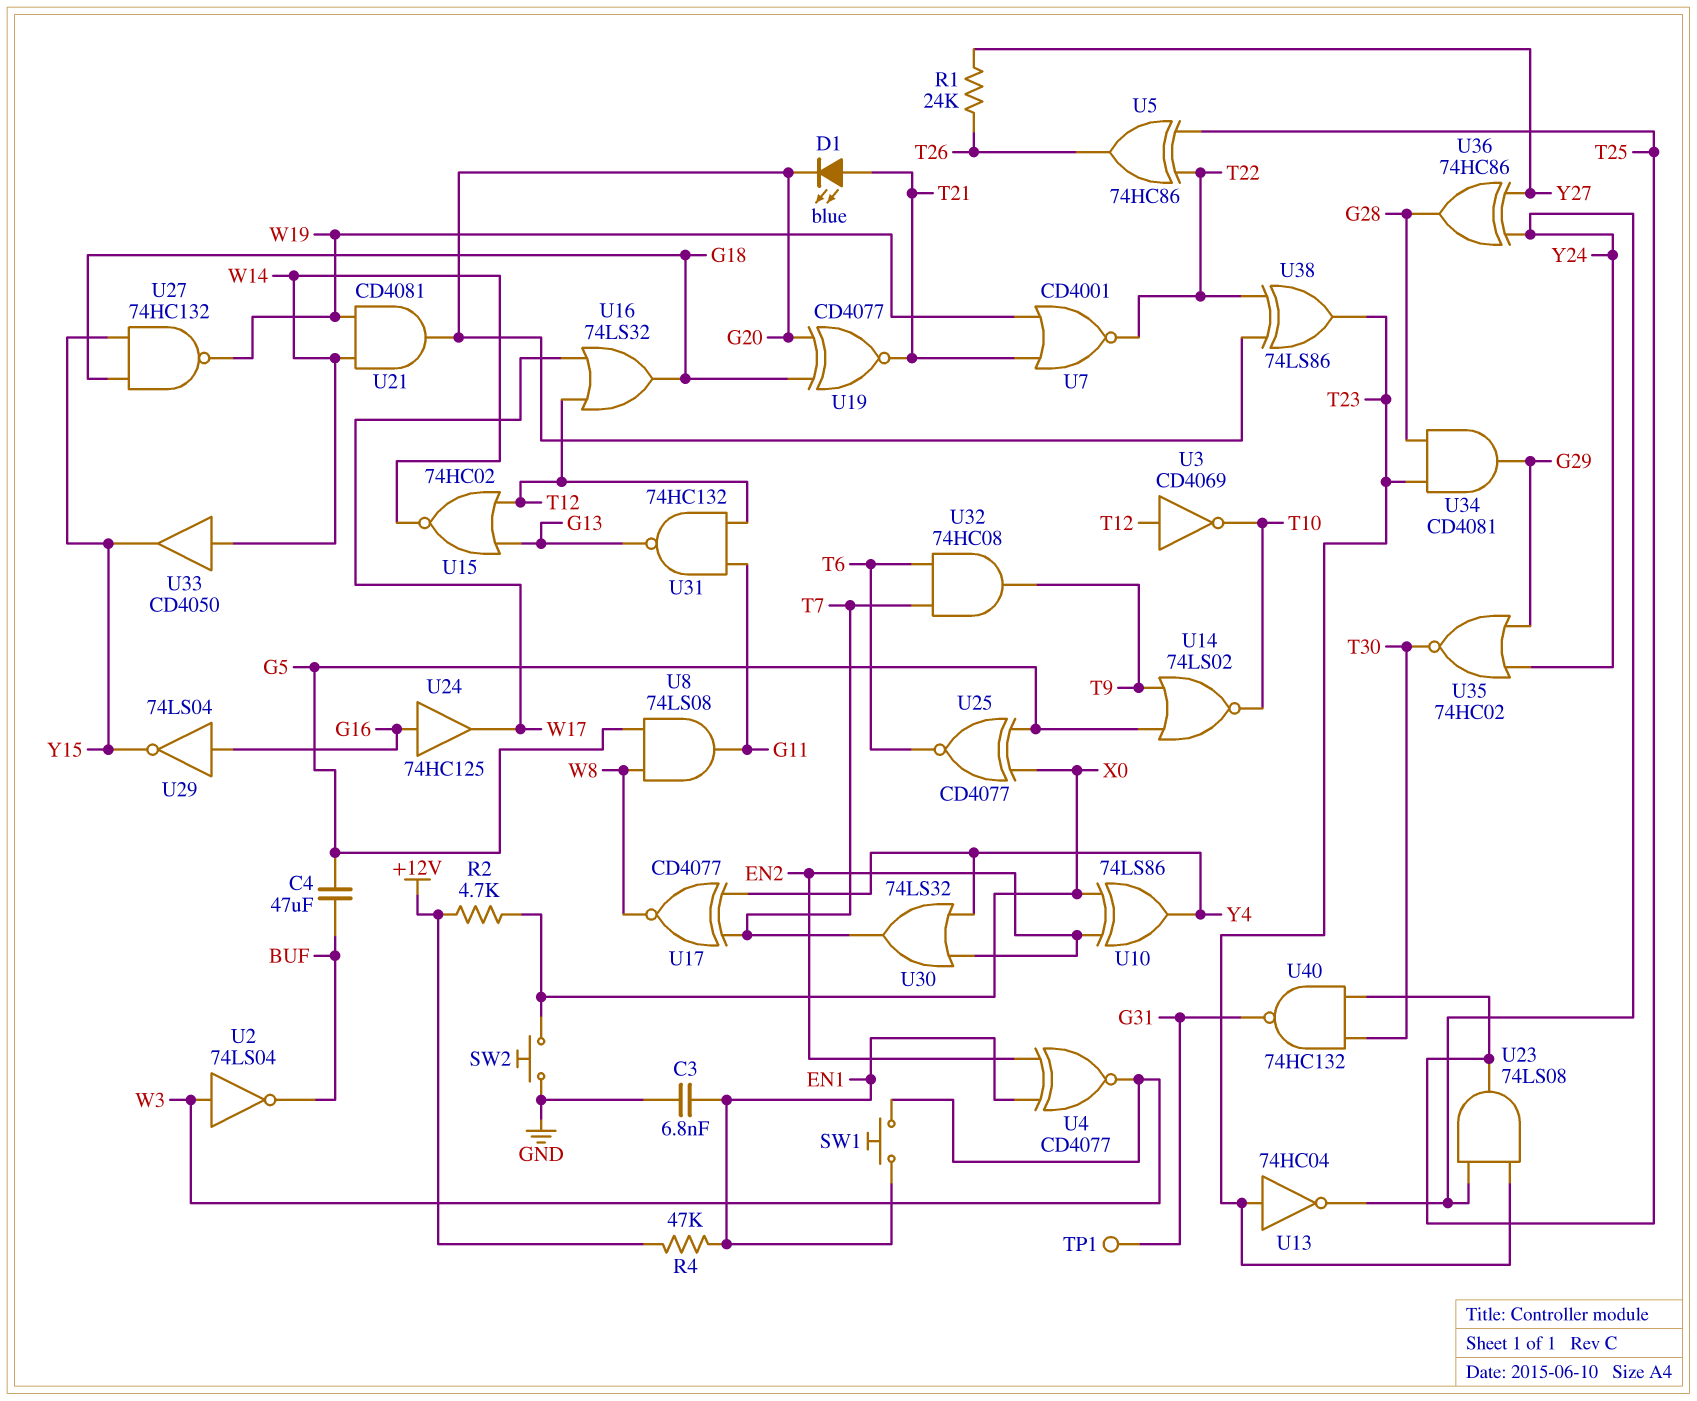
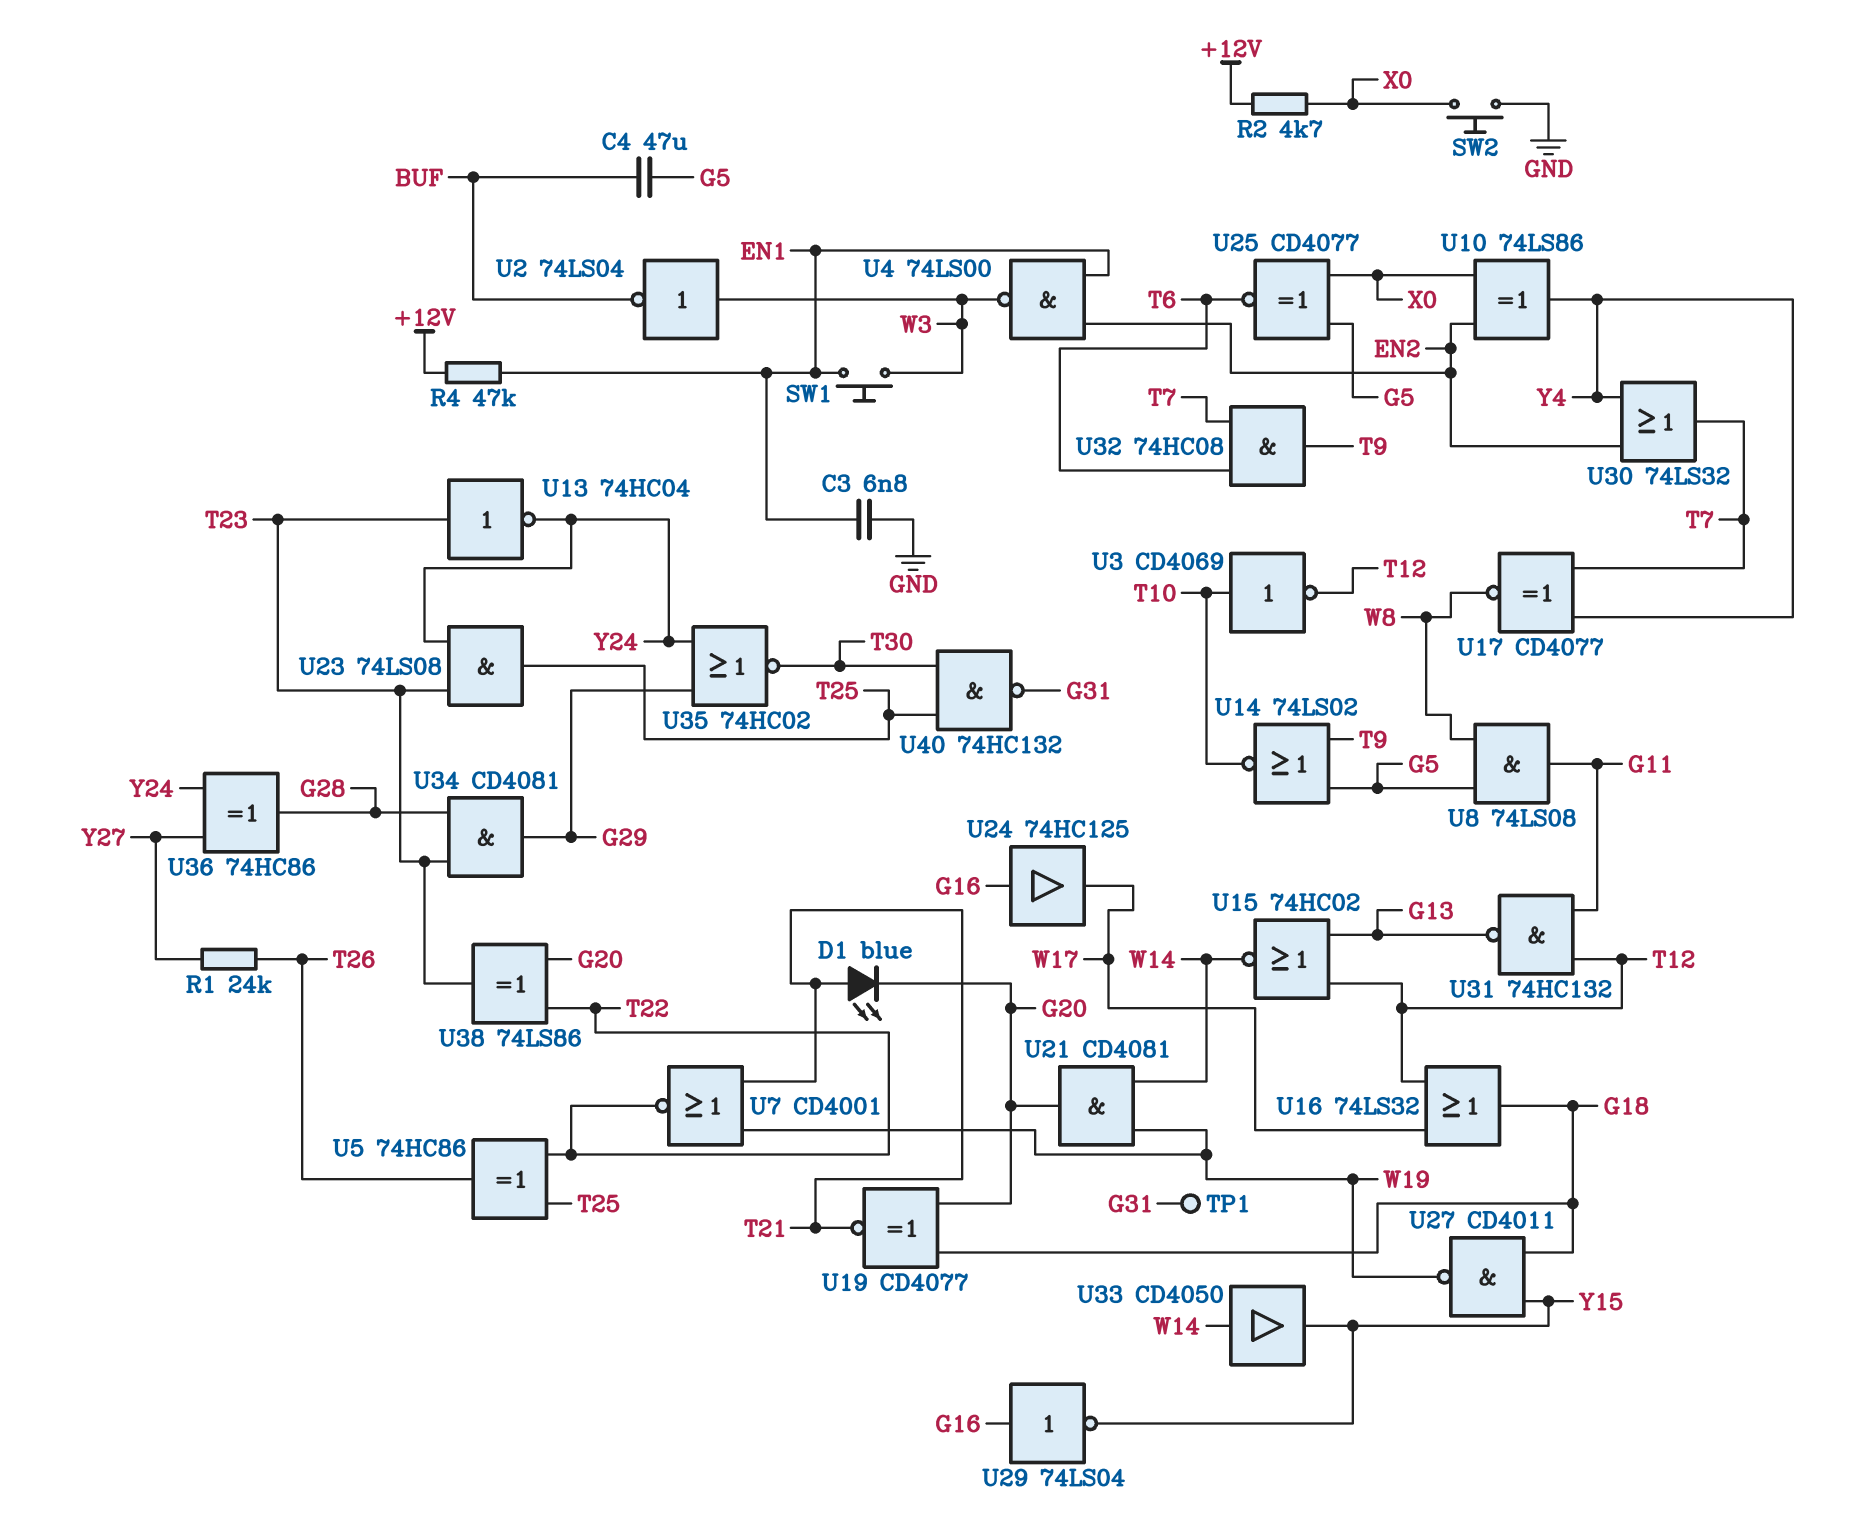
U3: NOT CD4069 (in T12, out T10) -> NOT CD4069 (in T10, out T12)
U4: XNOR CD4077 (in EN1, in EN2, out W3) -> NAND 74LS00 (in EN1, in EN2, out W3)
U27: NAND 74HC132 (in G18, in Y15, out W19) -> NAND CD4011 (in G18, in Y15, out W19)

